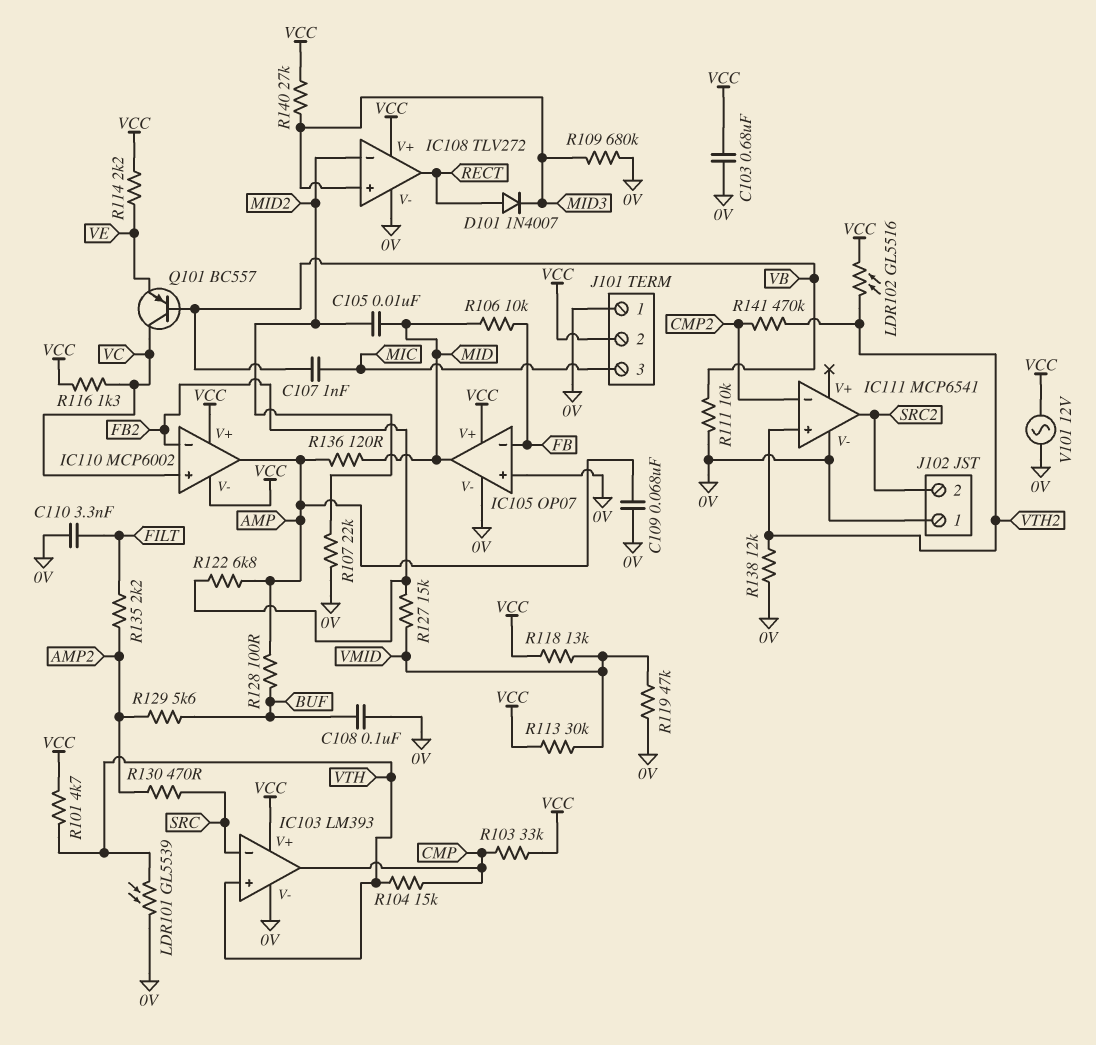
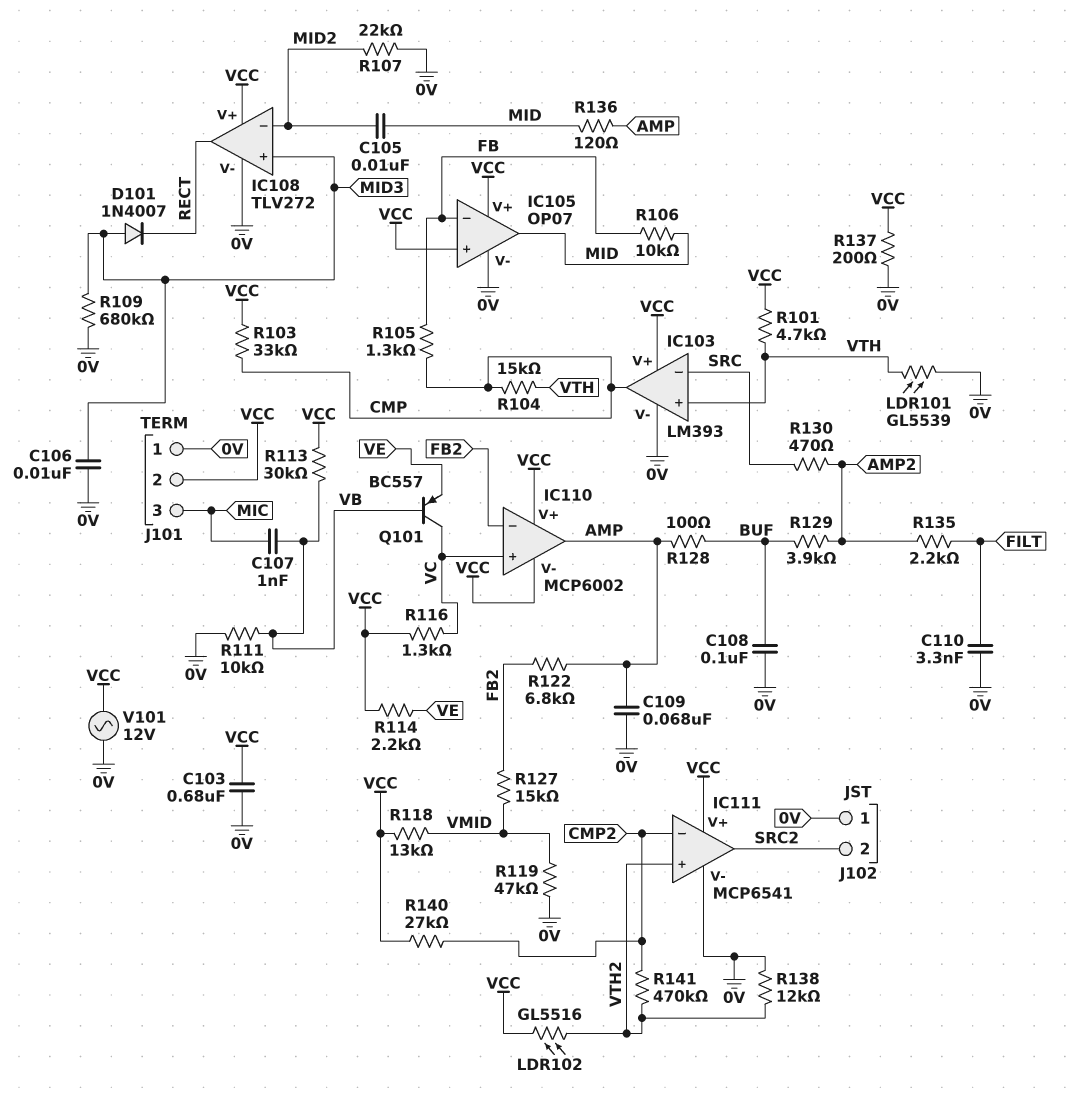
C106: none -> 10nF (0V, MID3)
D101: diode 1N4007 (A RECT, K MID3) -> diode 1N4007 (A MID3, K RECT)
IC105 pin in+: 0V -> VCC
IC111 pin V+: none -> VCC
R105: none -> 1.3k (CMP, FB)
R113: 30k (VCC, VMID) -> 30k (VB, VCC)
R129: 5.6k (AMP2, BUF) -> 3.9k (AMP2, BUF)
R137: none -> 200 (0V, VCC)
R140: 27k (MID3, VCC) -> 27k (CMP2, VCC)

